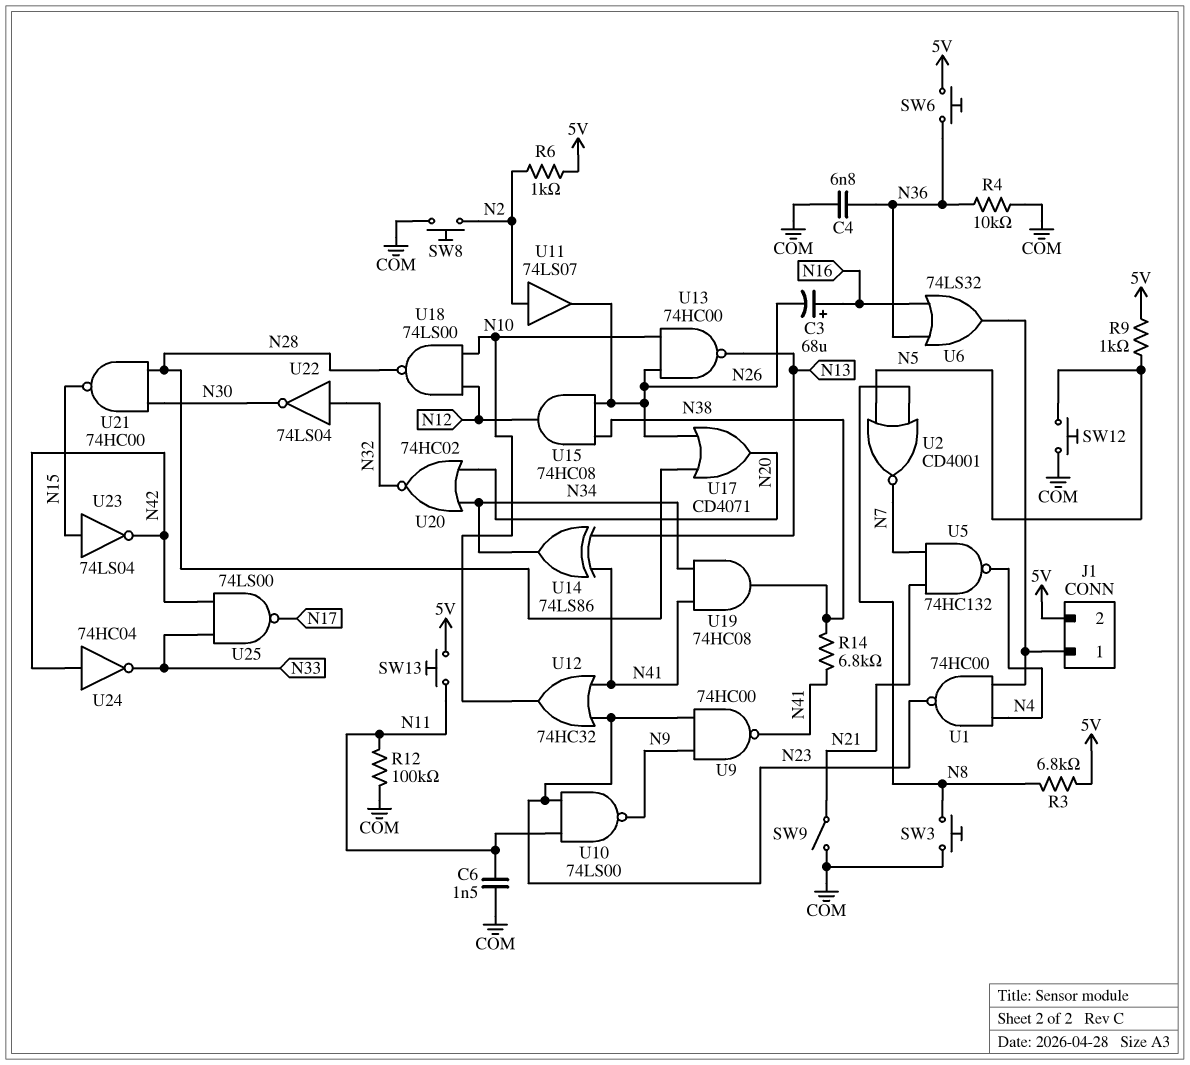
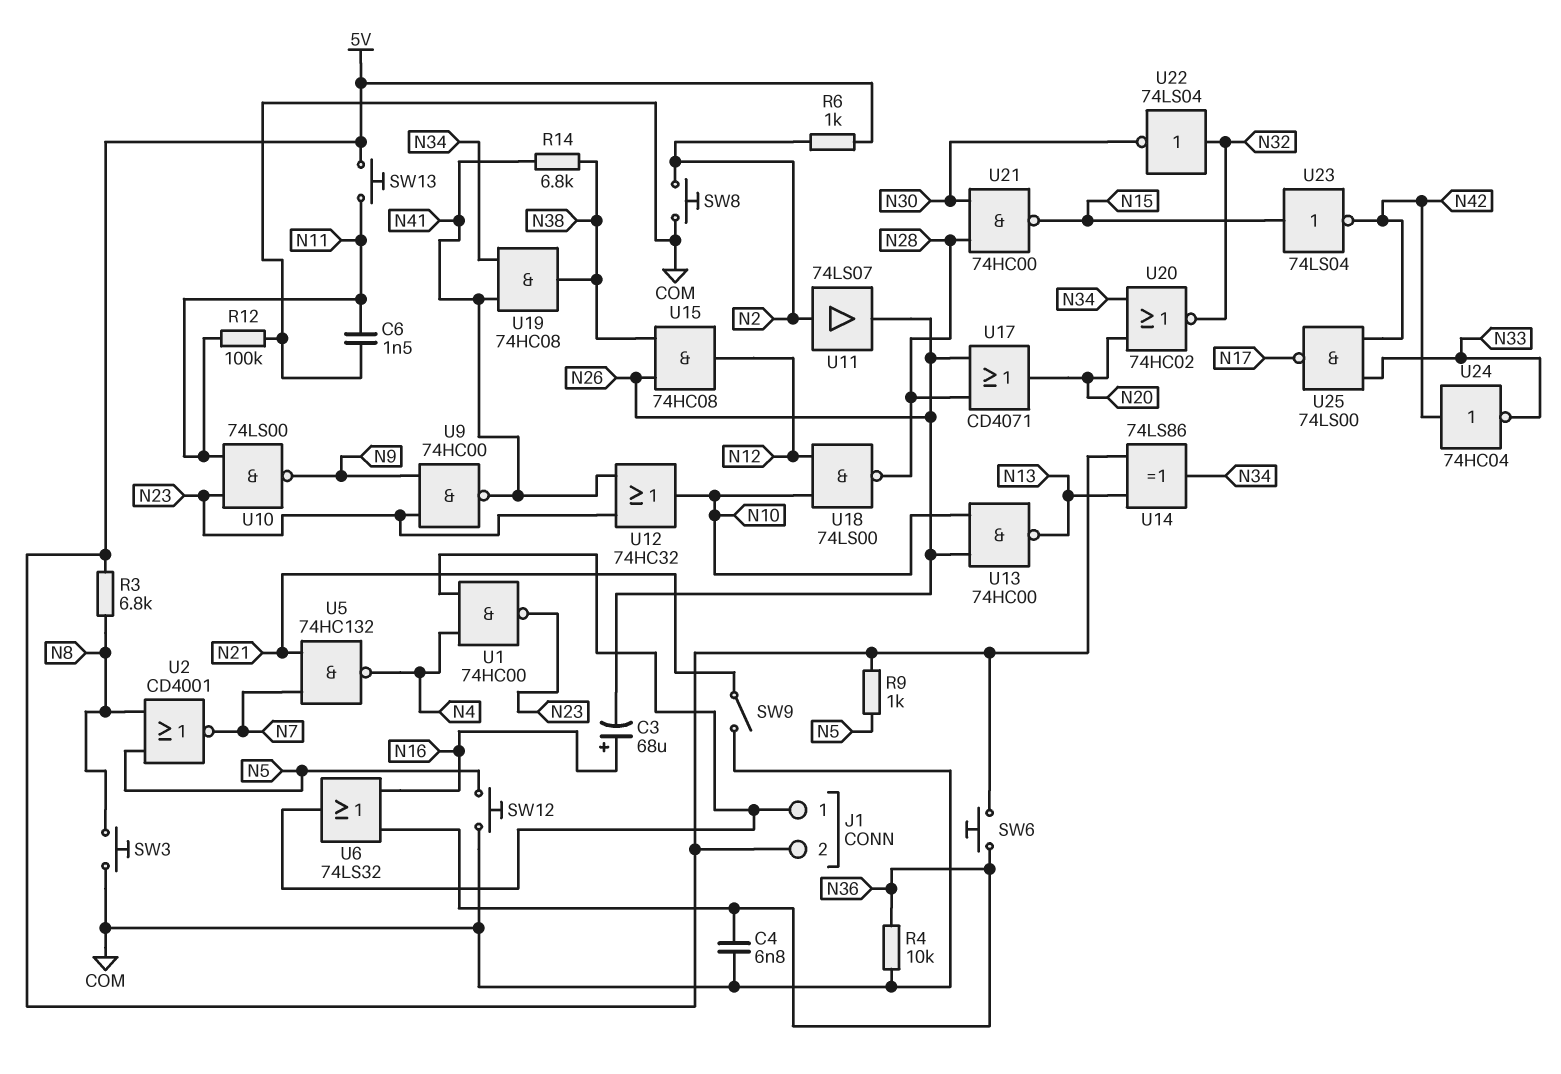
U14: XOR 74LS86 (in N13, in N41, out N34) -> XOR 74LS86 (in 5V, in N13, out N34)

